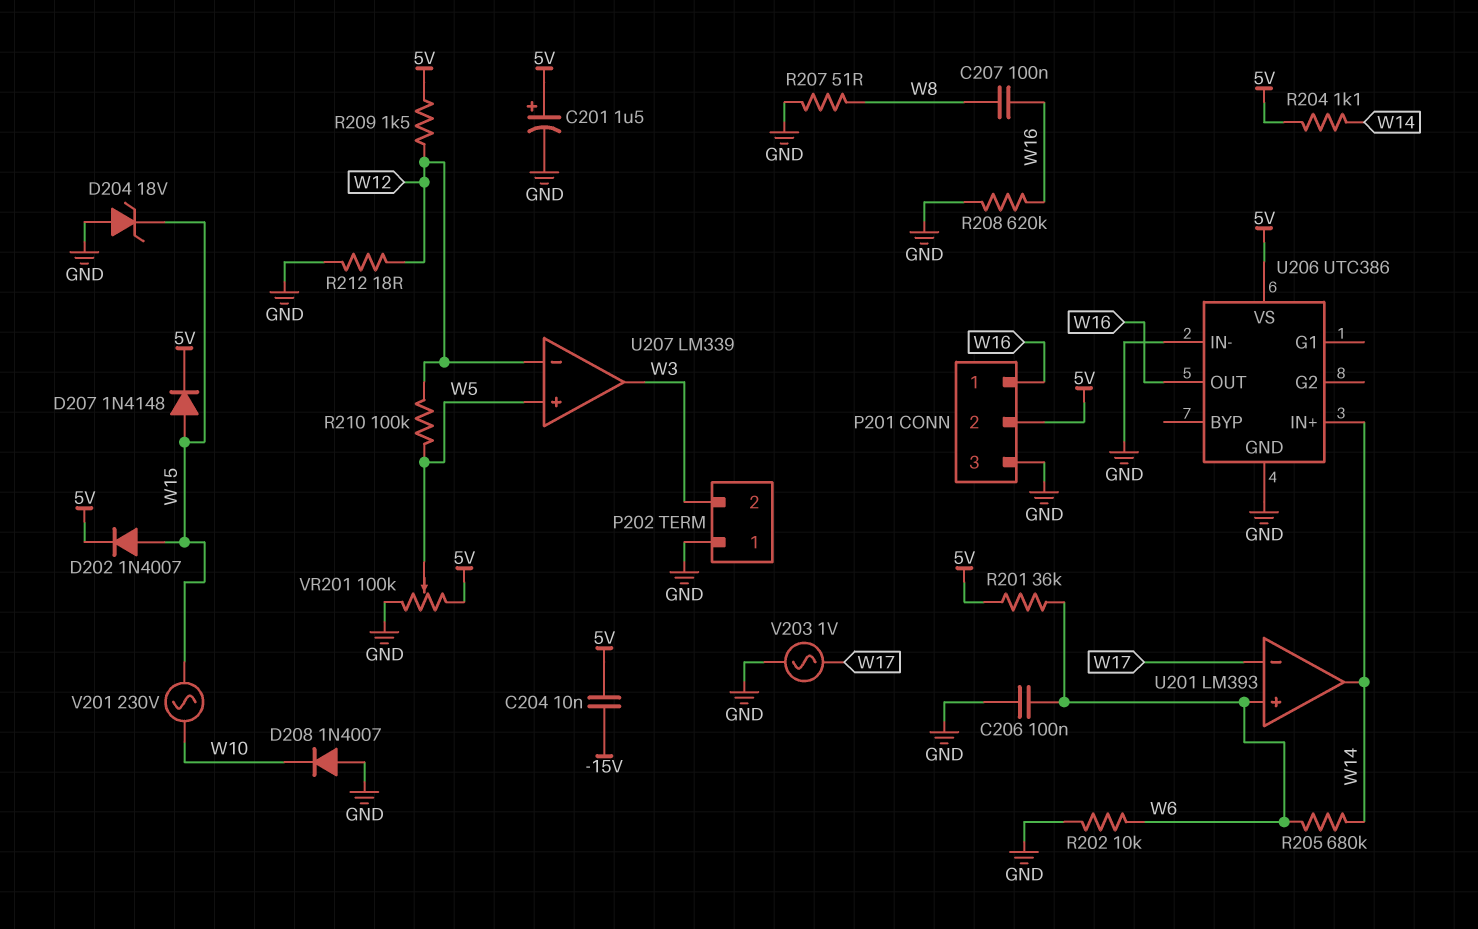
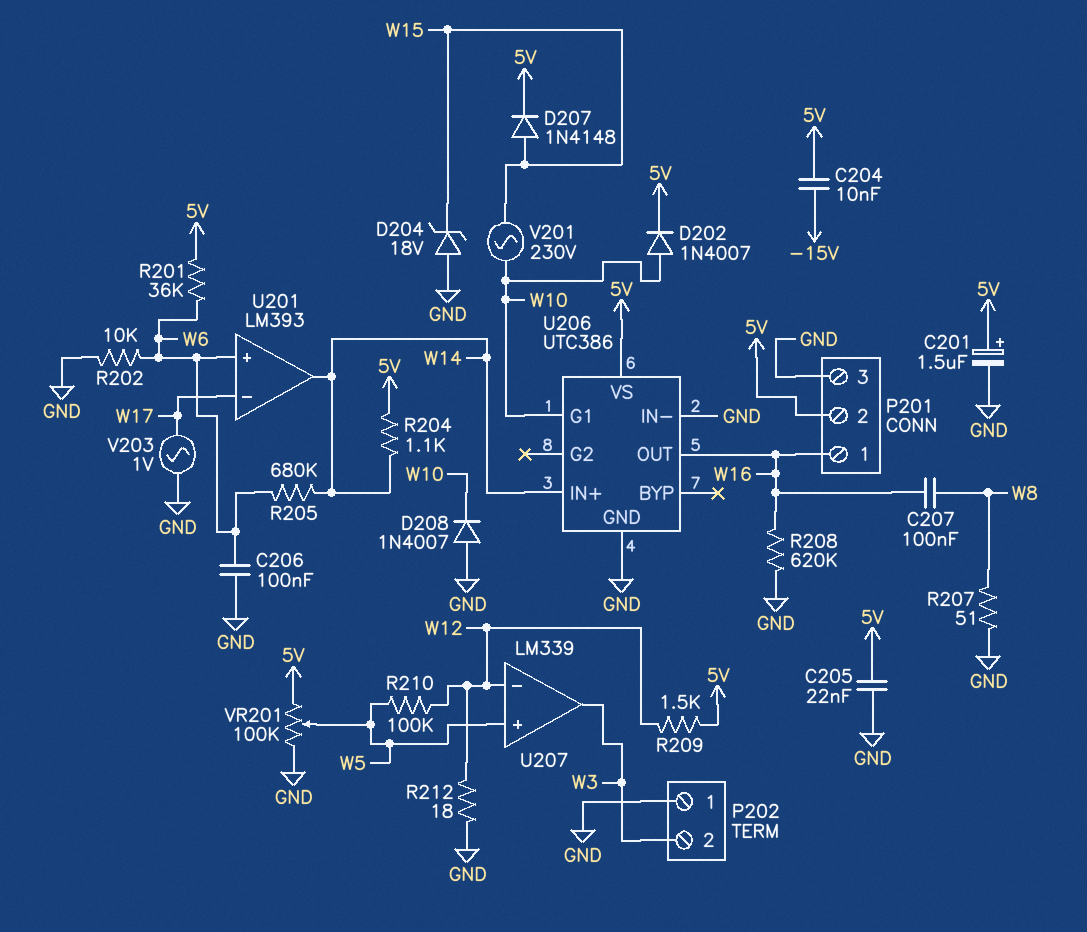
C205: none -> 22nF (5V, GND)
D202: diode 1N4007 (A W15, K 5V) -> diode 1N4007 (A W10, K 5V)
U206 pin G1: none -> W10

